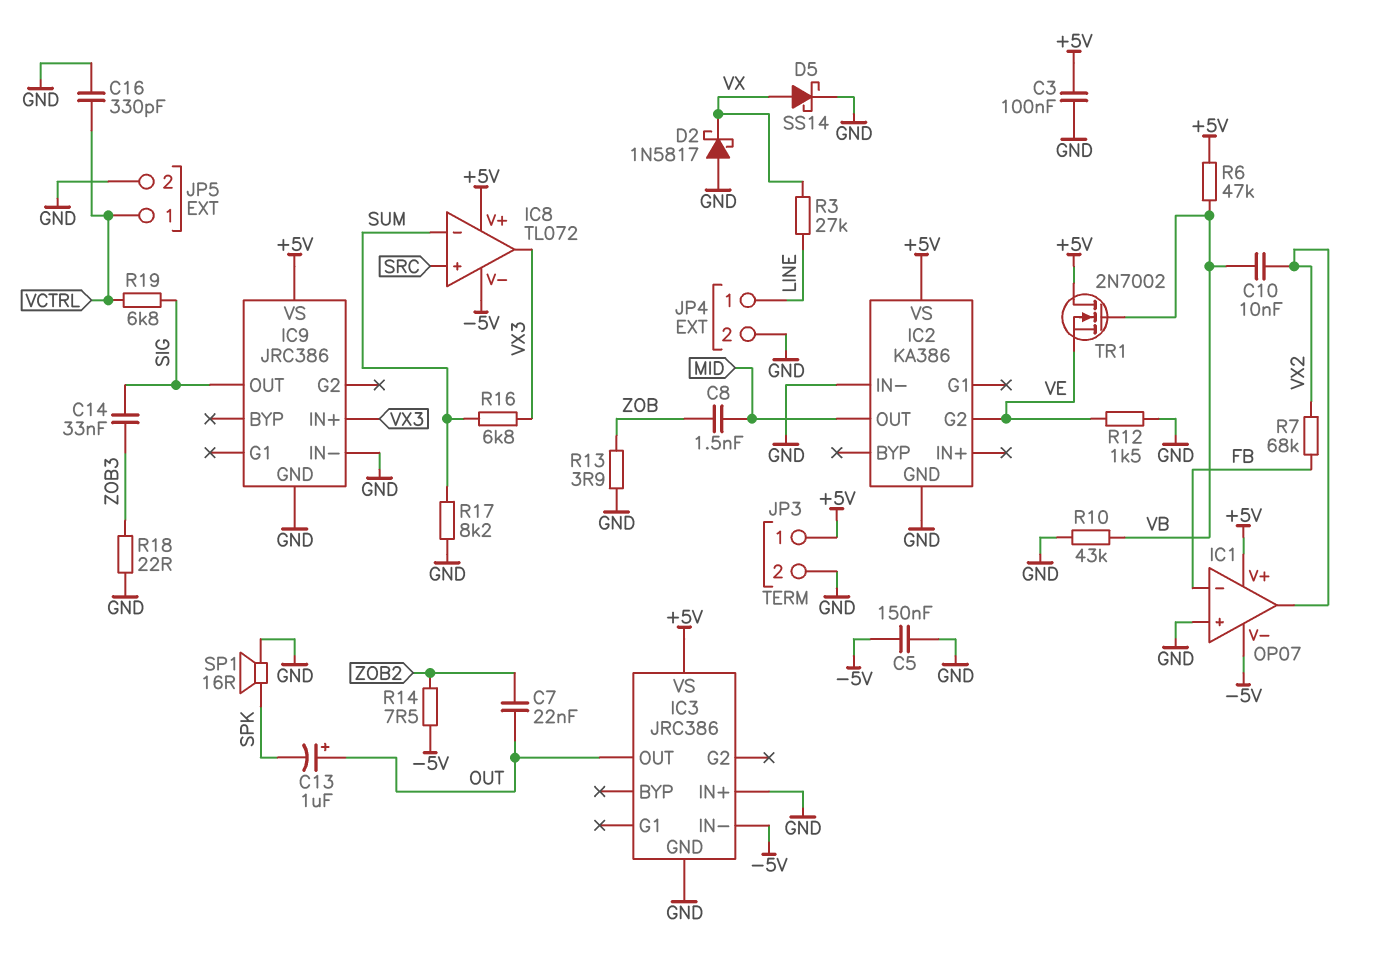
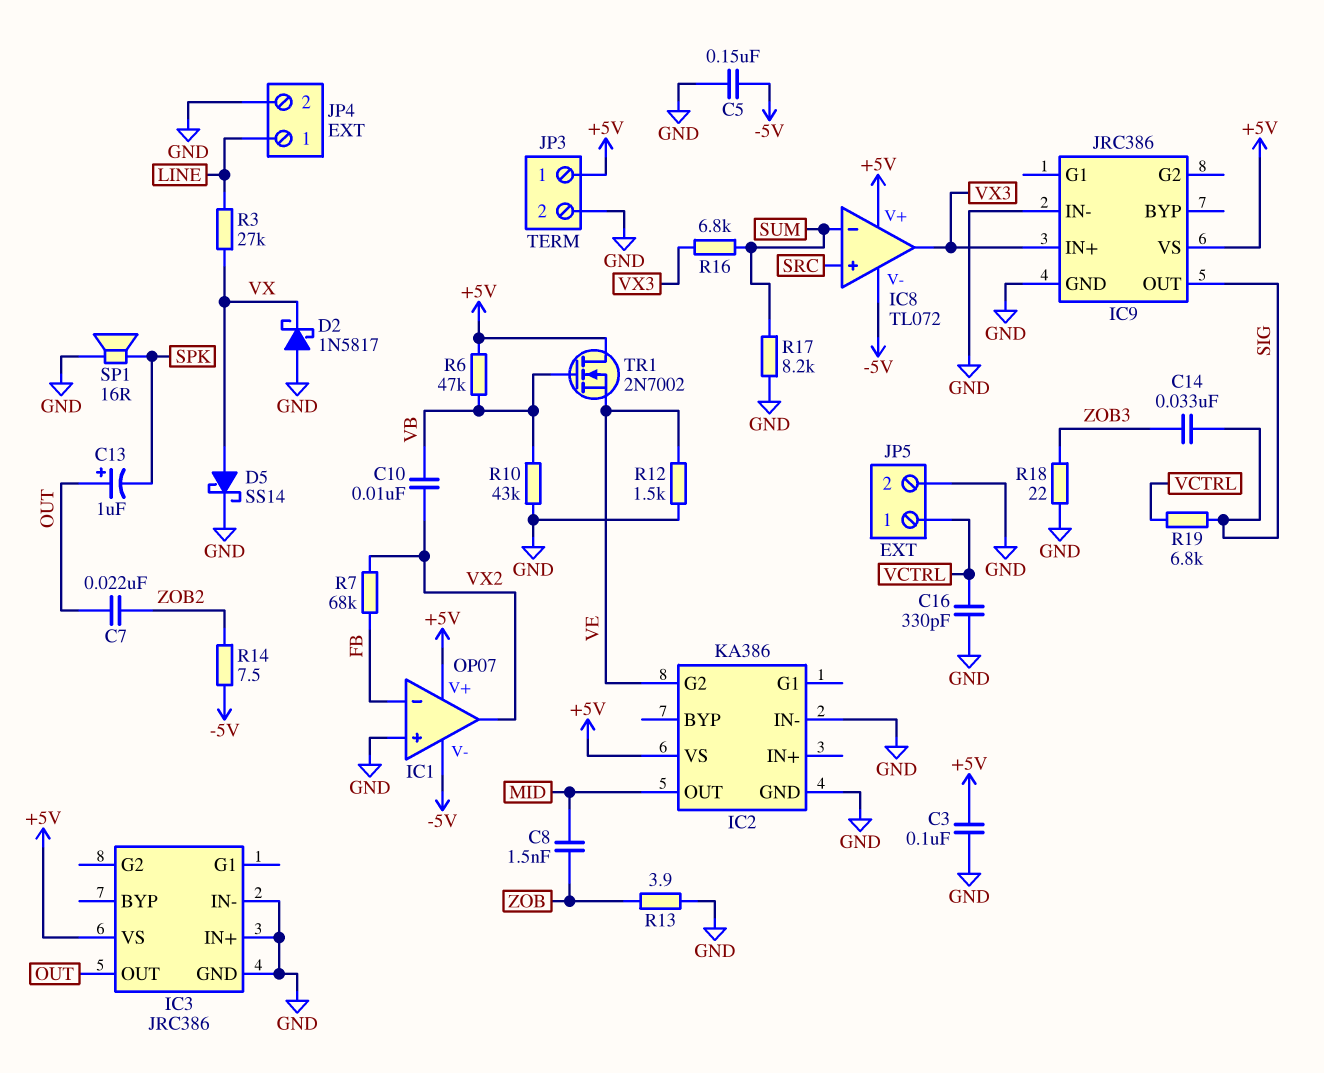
IC3 pin IN-: -5V -> GND

